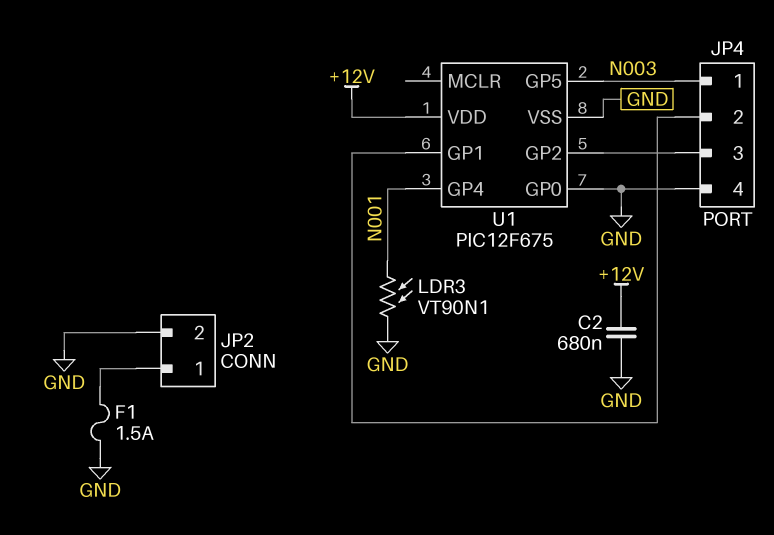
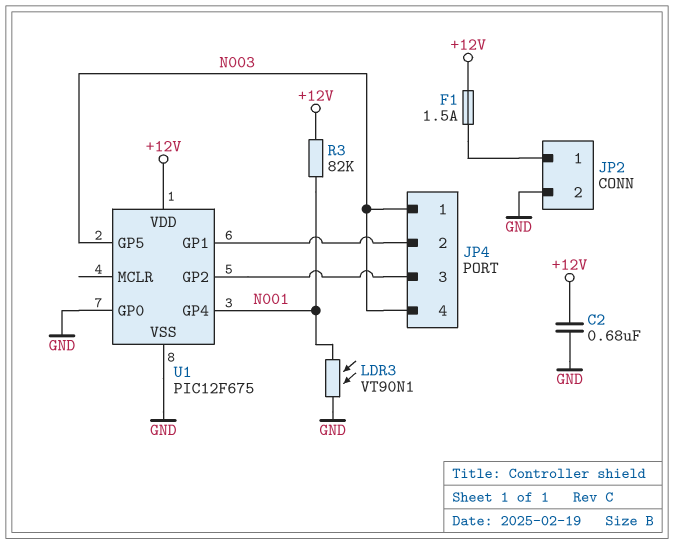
F1: 1.5A (GND, JP2/1) -> 1.5A (+12V, JP2/1)
JP4 pin 4: GND -> N003
R3: none -> 82k (+12V, N001)

